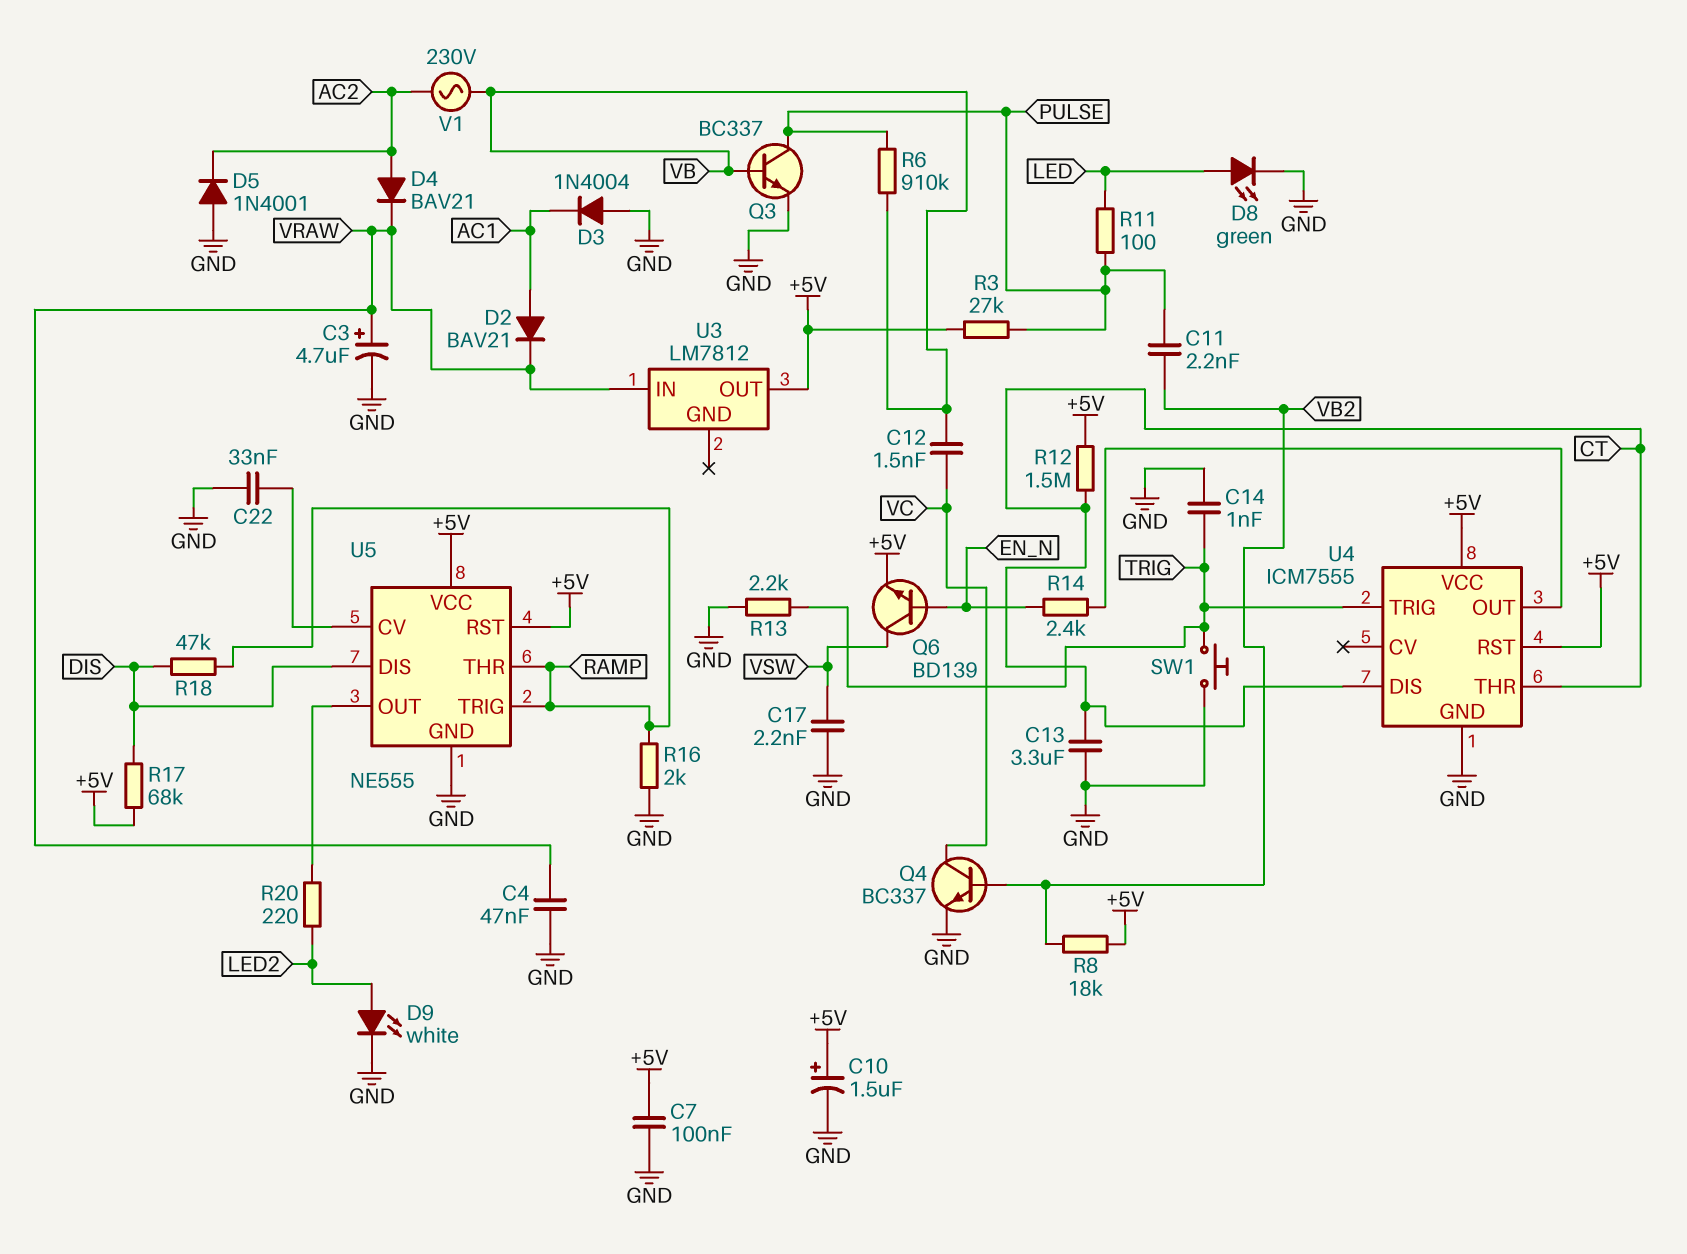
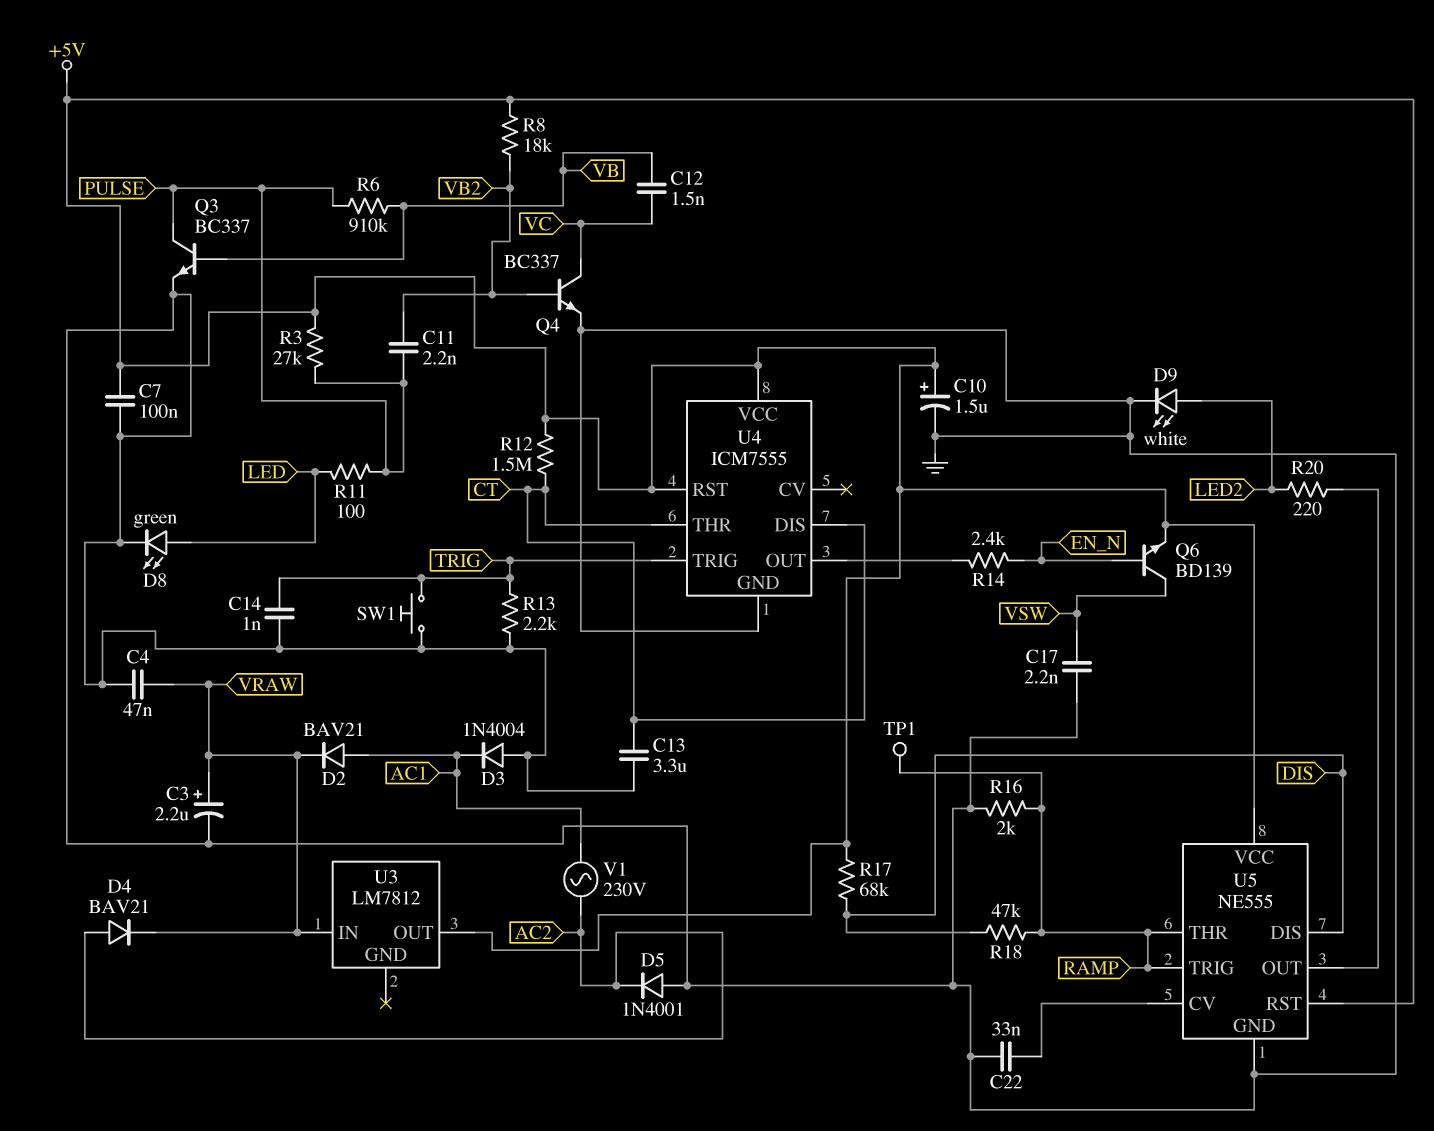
C3: 4.7uF (plus VRAW, minus GND) -> 2.2uF (plus VRAW, minus GND)
TP1: none -> test point (RAMP)
V1: AC 230V (AC2, VB) -> AC 230V (AC1, AC2)

